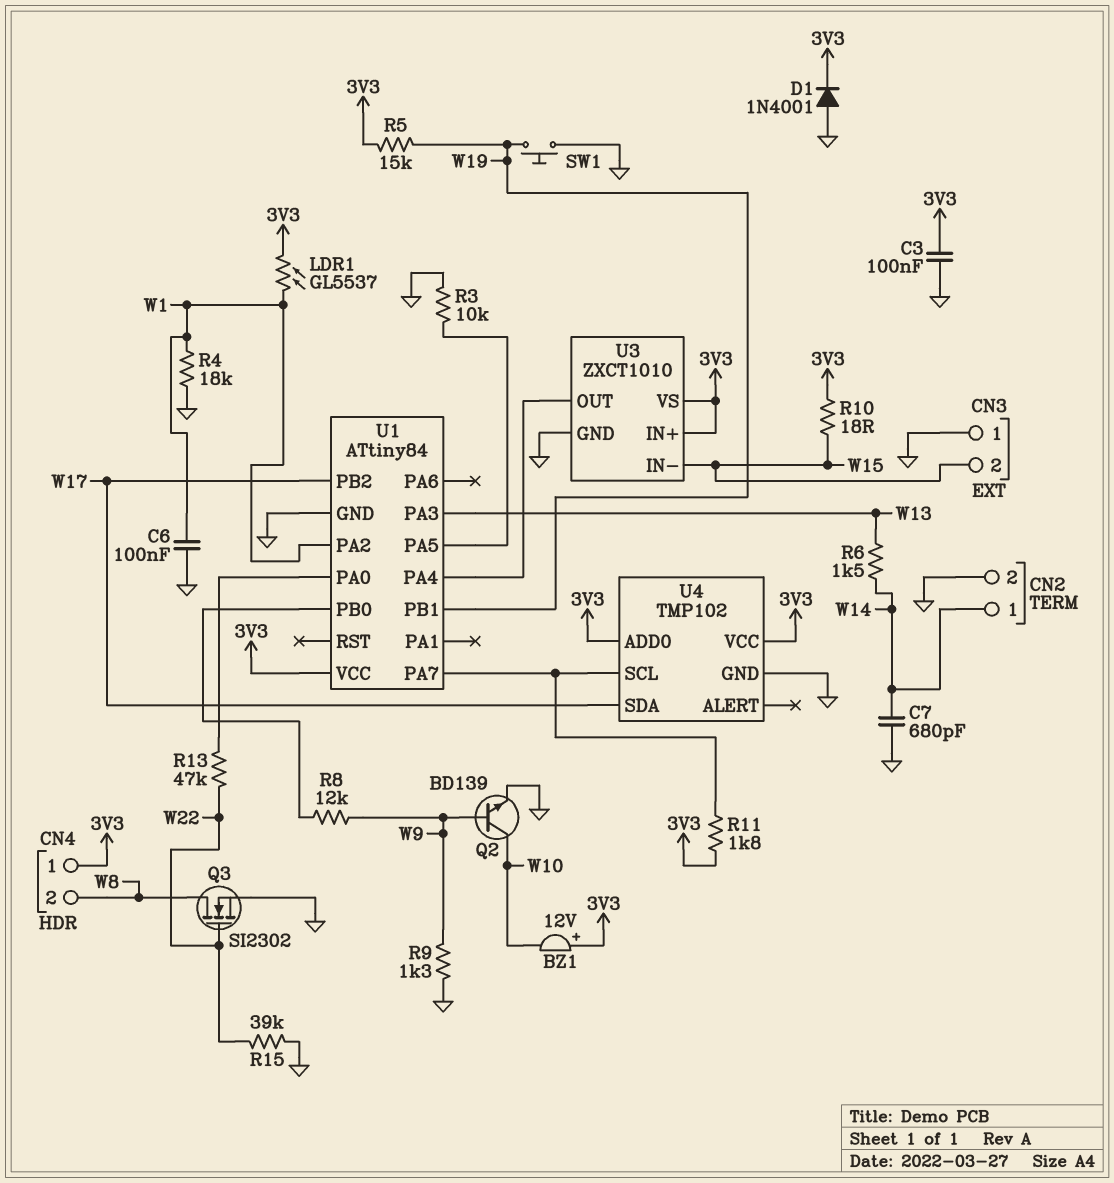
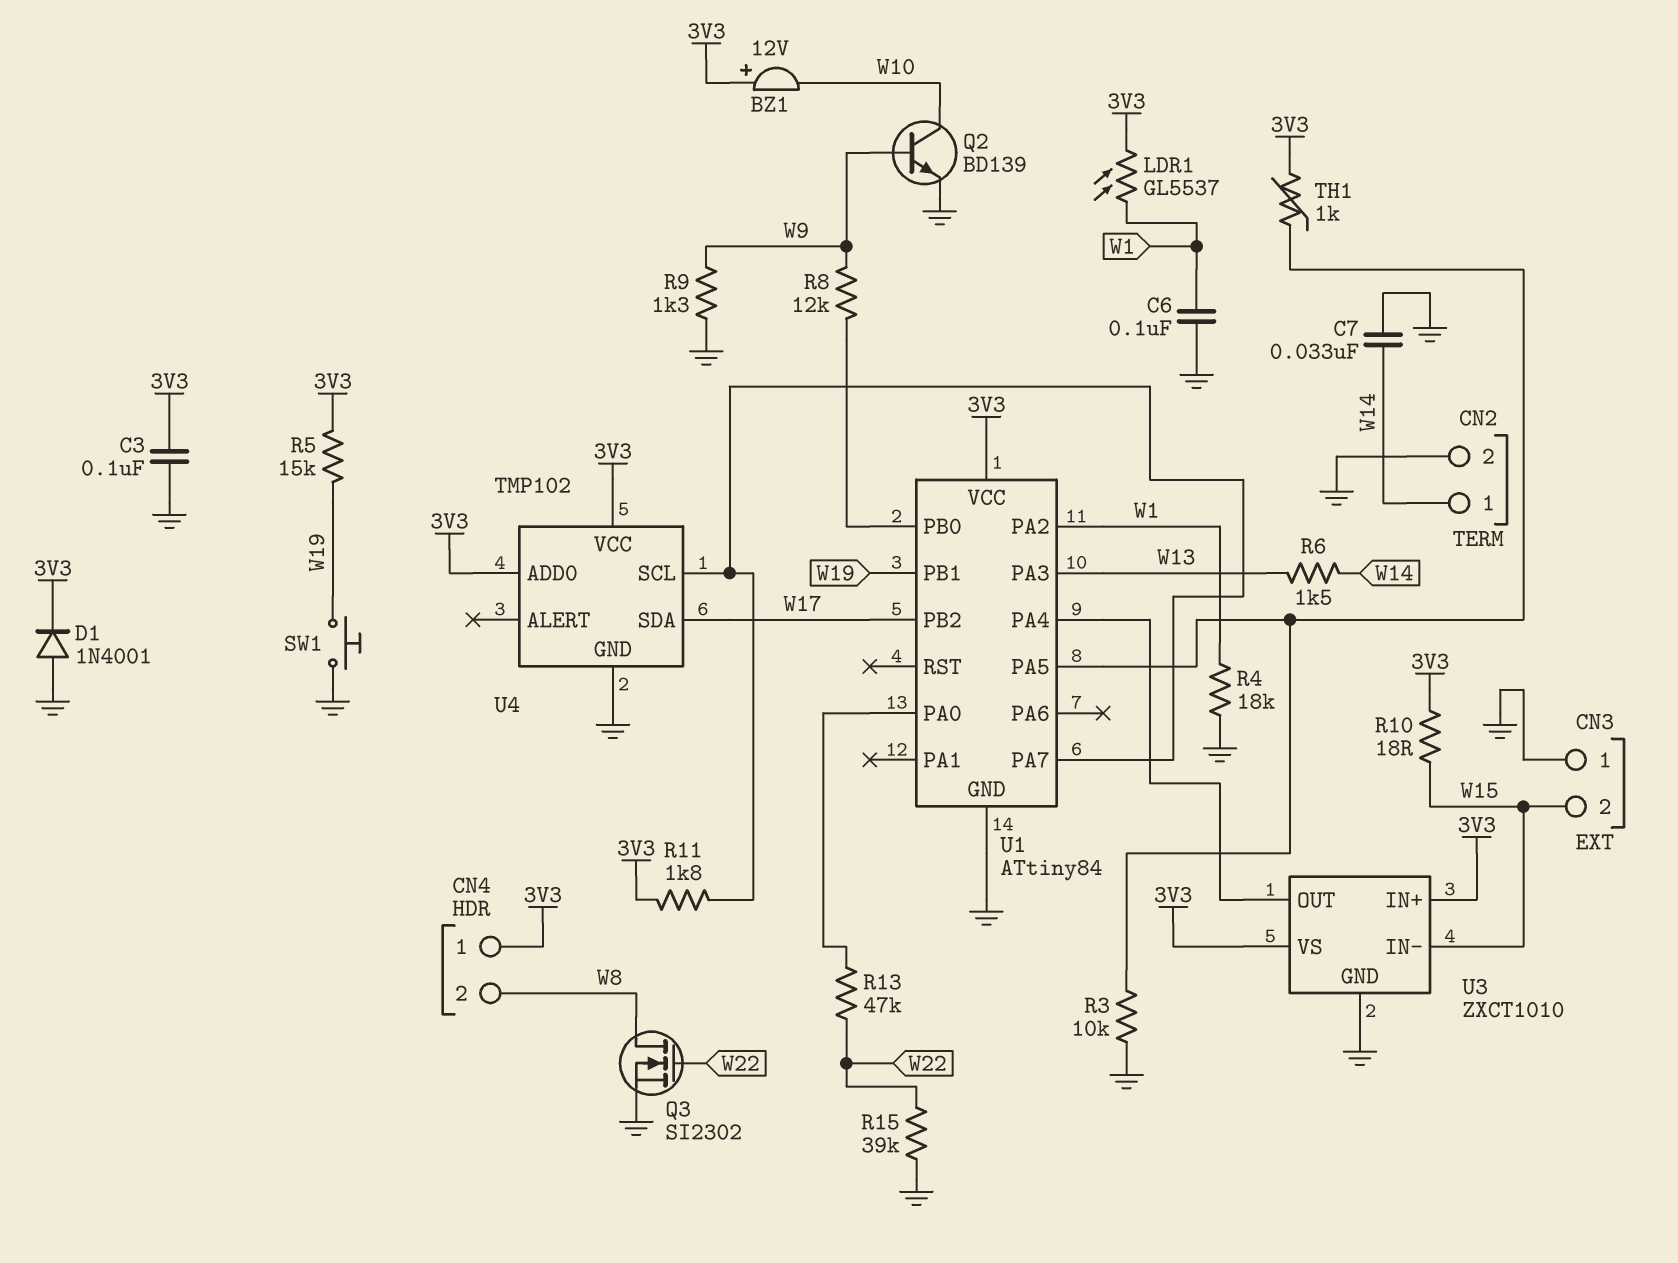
C7: 680pF (GND, W14) -> 33nF (GND, W14)
TH1: none -> 1k (3V3, U1/PA5)

